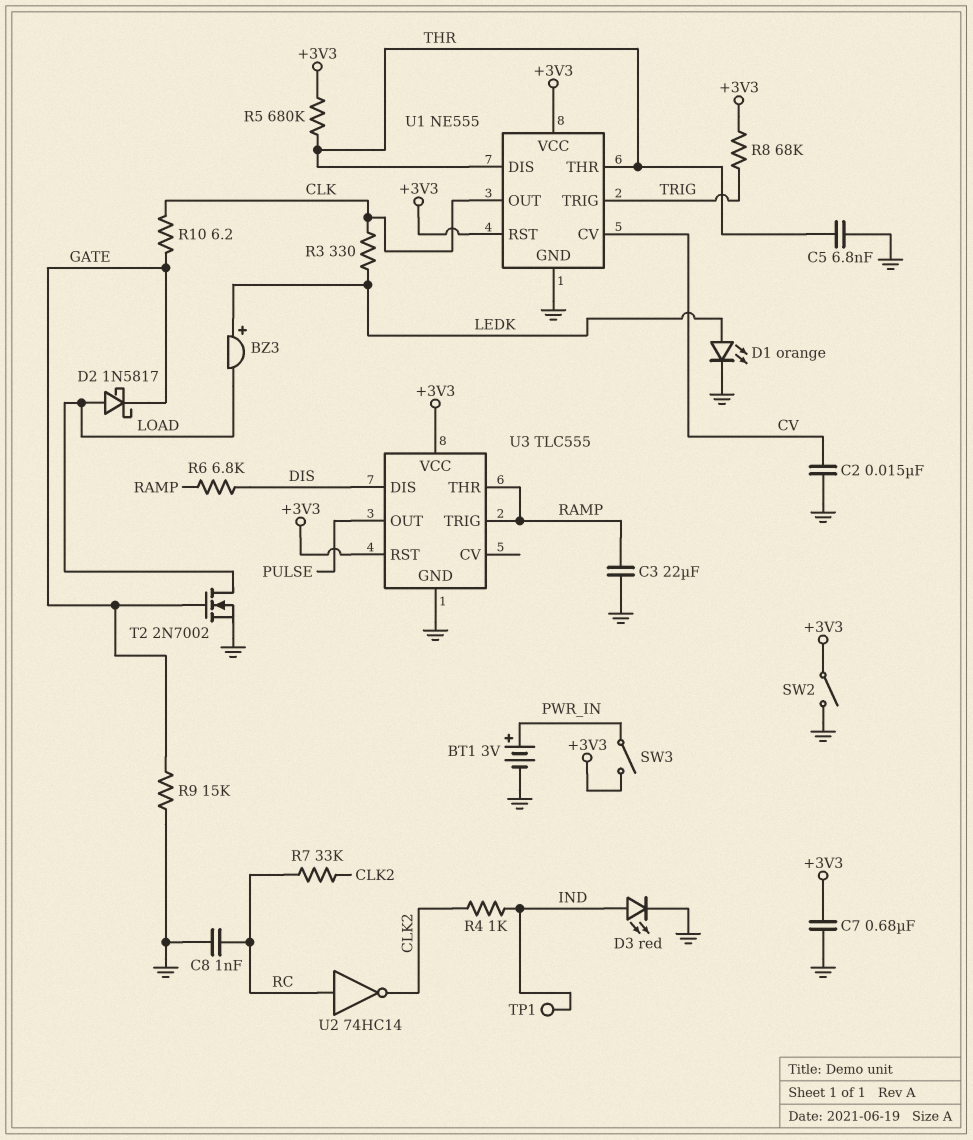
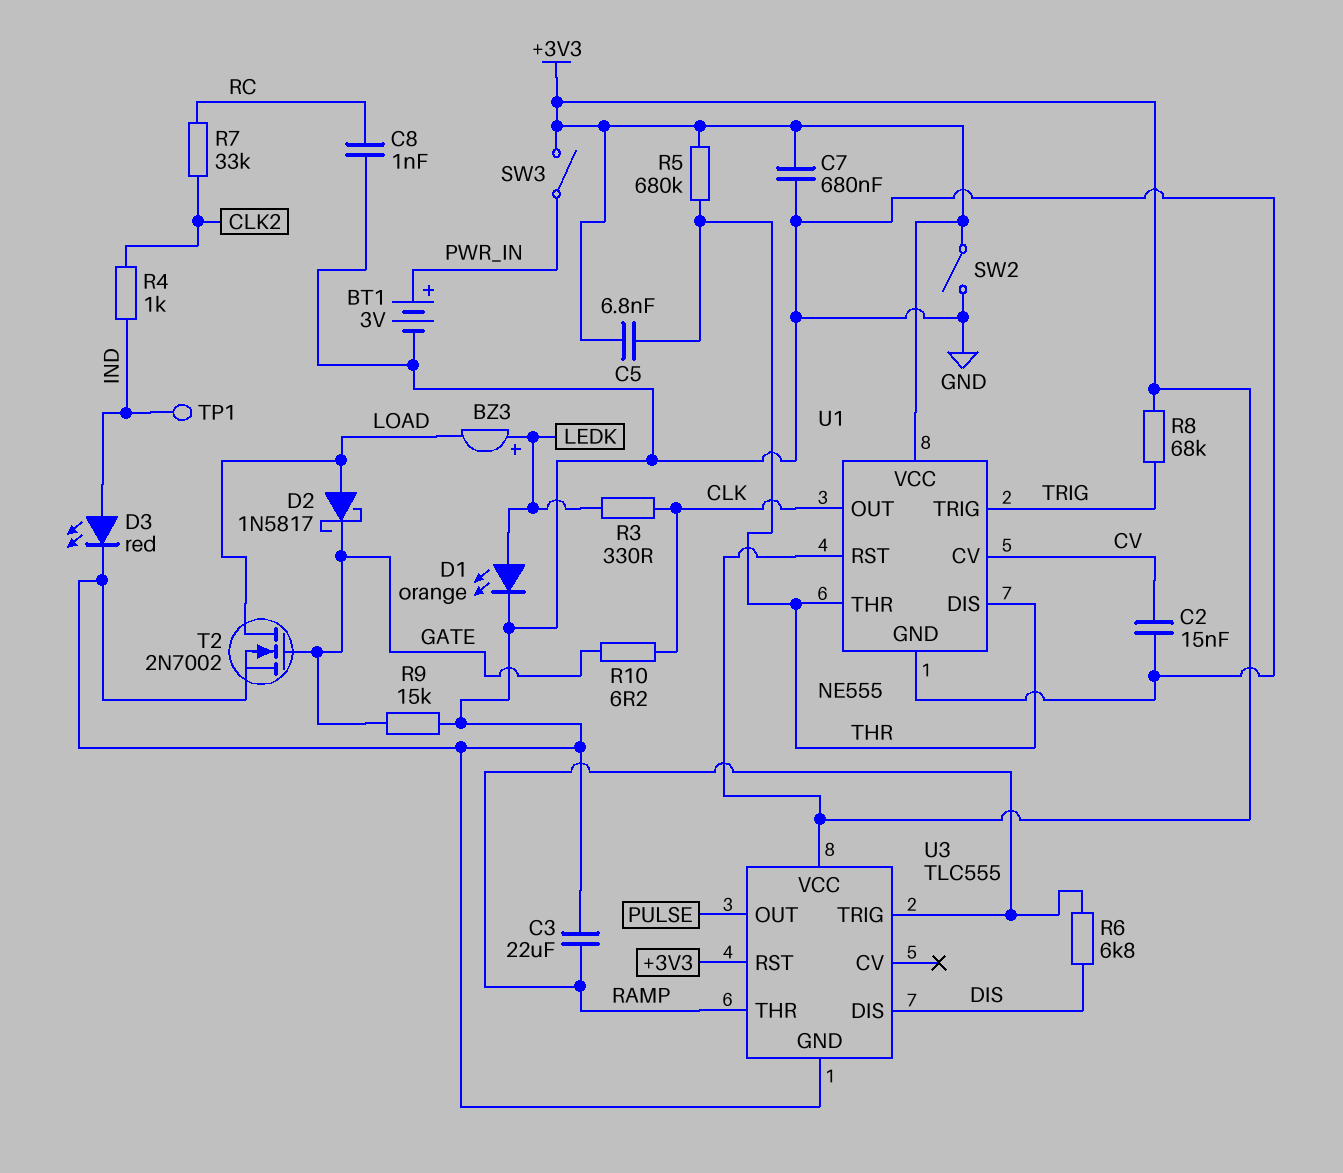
C5: 6.8nF (GND, THR) -> 6.8nF (+3V3, THR)
U2: NOT 74HC14 (in RC, out CLK2) -> none

